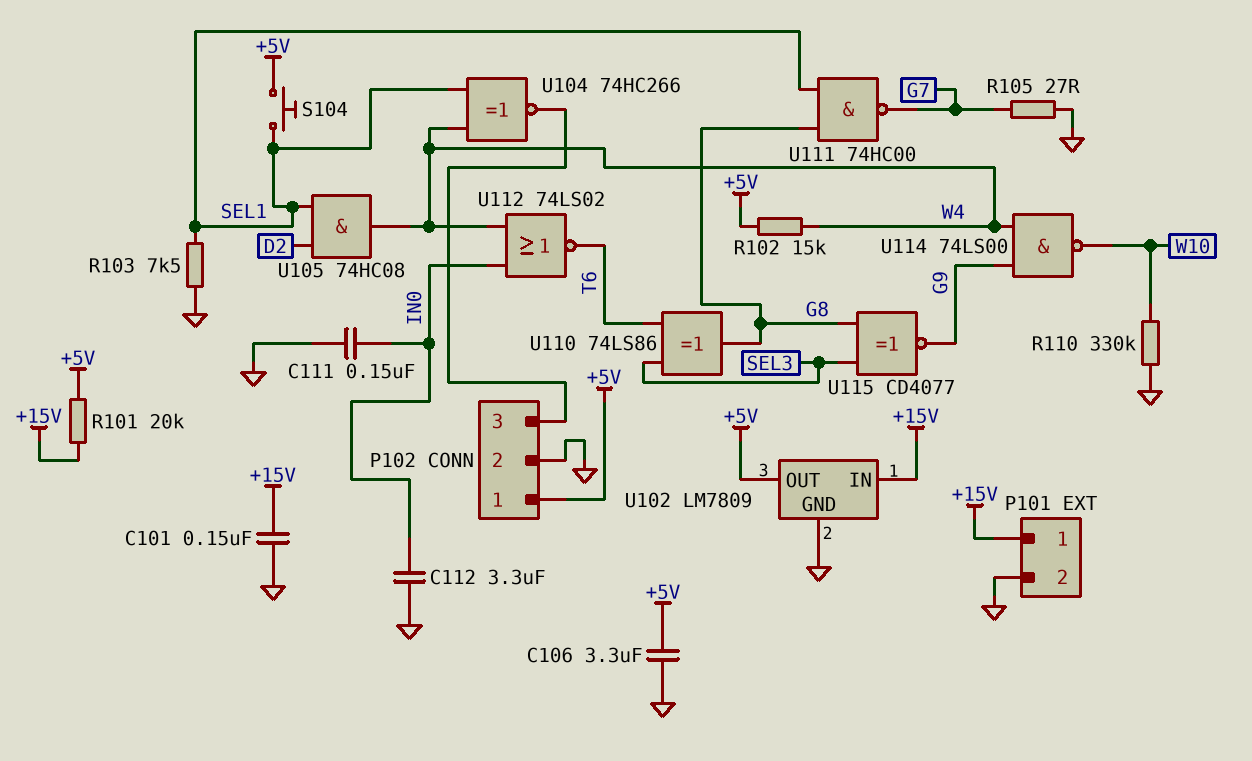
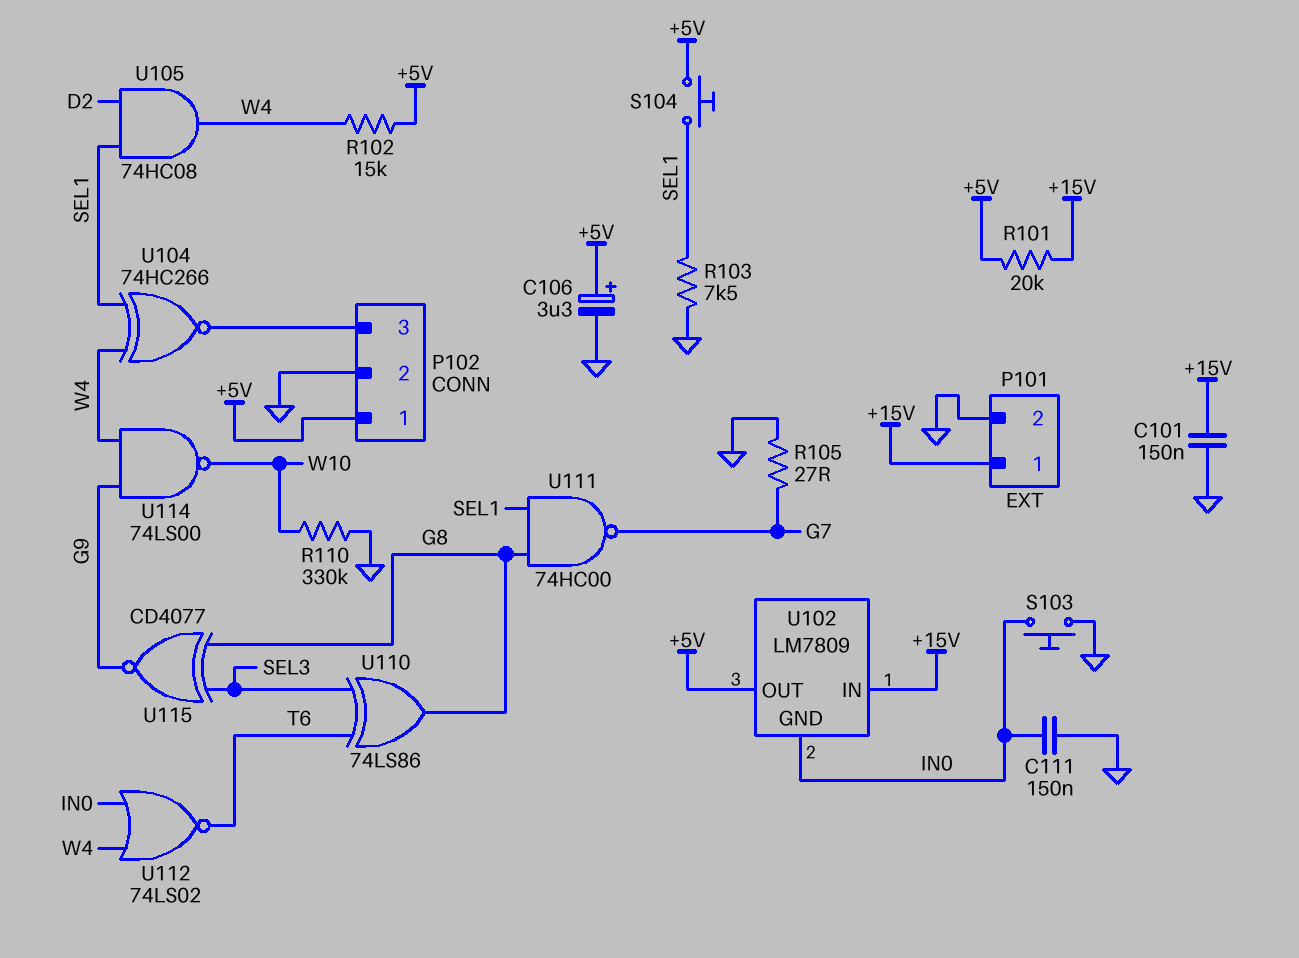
C106: 3.3uF (+5V, GND) -> 3.3uF (plus +5V, minus GND)
C112: 3.3uF (GND, IN0) -> none
S103: none -> button (GND, IN0)
U102 pin GND: GND -> IN0

